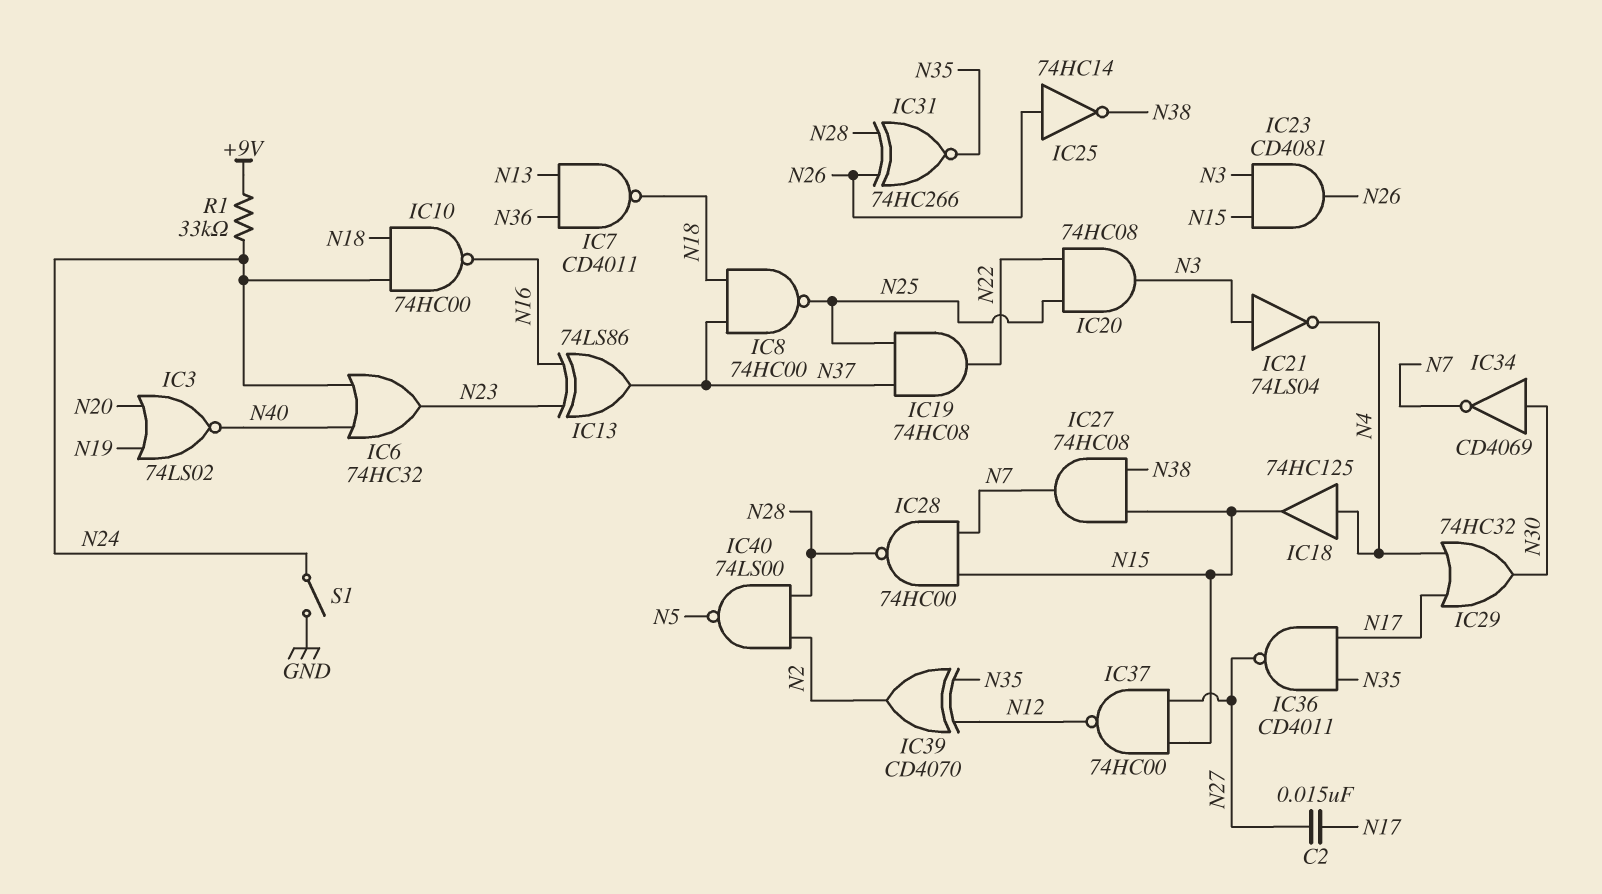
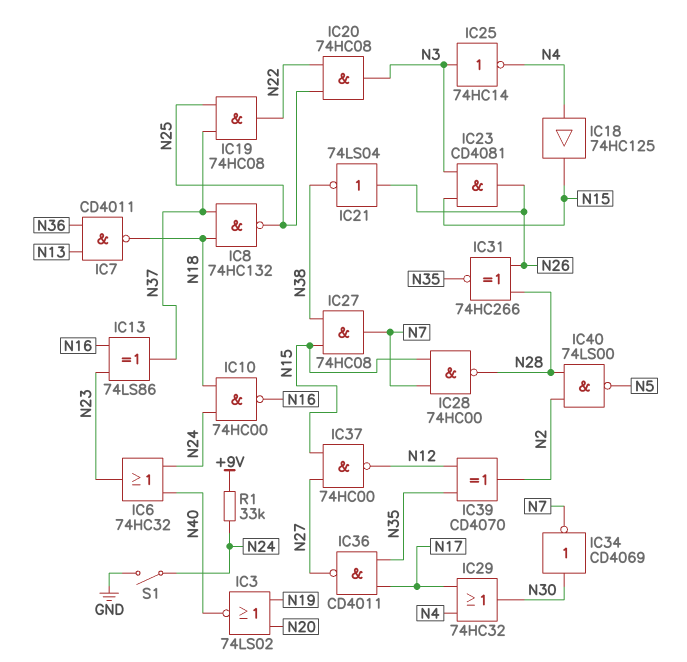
C2: 15nF (N17, N27) -> none
IC8: NAND 74HC00 (in N18, in N37, out N25) -> NAND 74HC132 (in N18, in N37, out N25)
IC21: NOT 74LS04 (in N3, out N4) -> NOT 74LS04 (in N26, out N38)
IC25: NOT 74HC14 (in N26, out N38) -> NOT 74HC14 (in N3, out N4)

